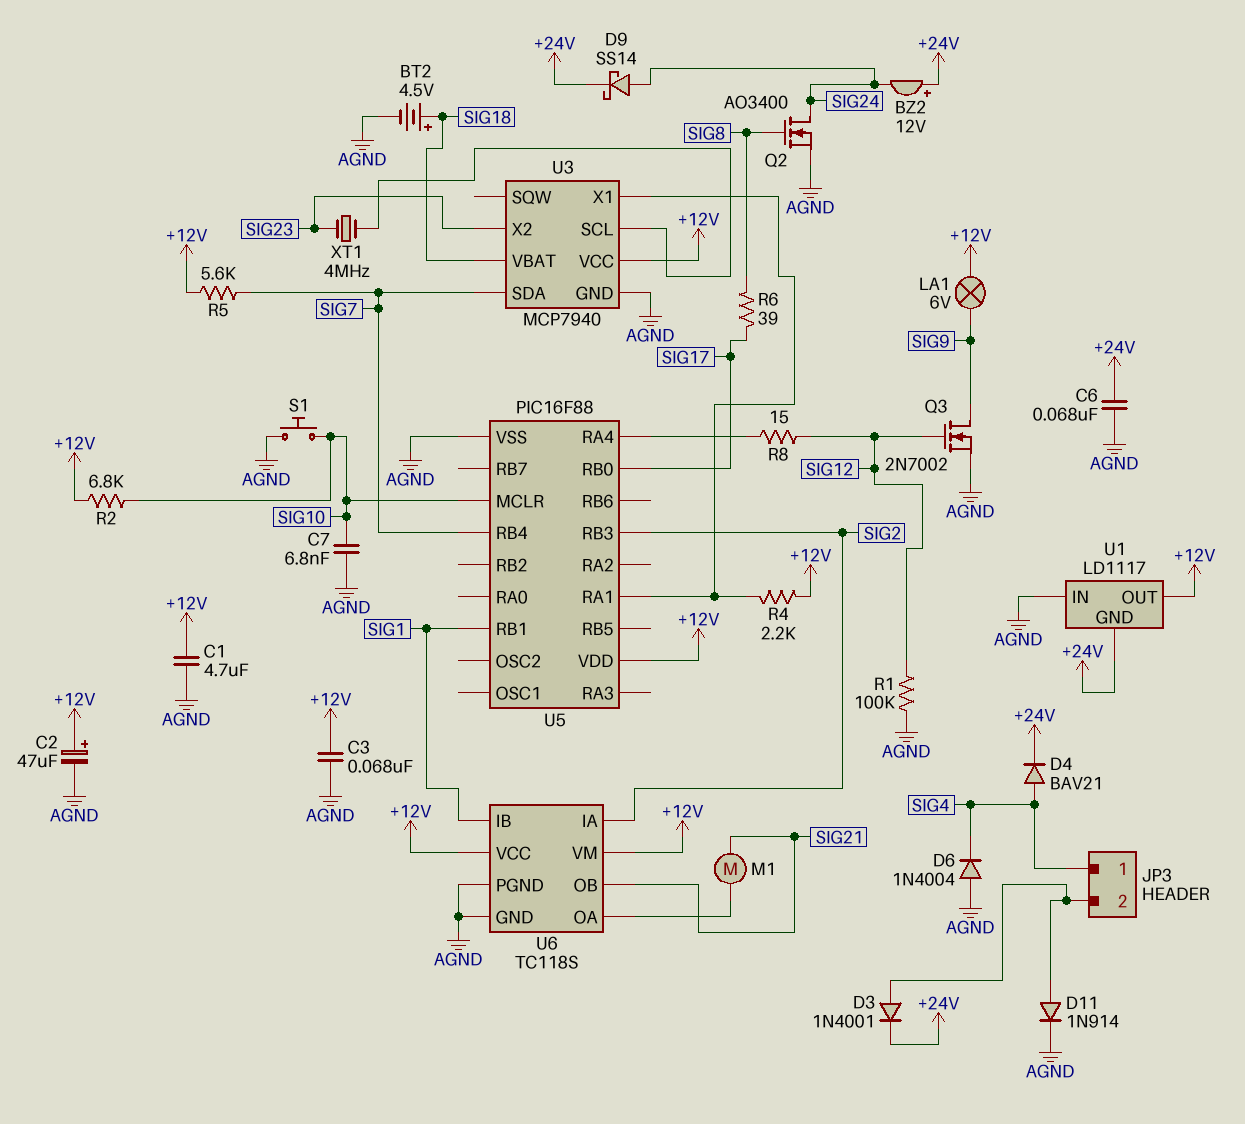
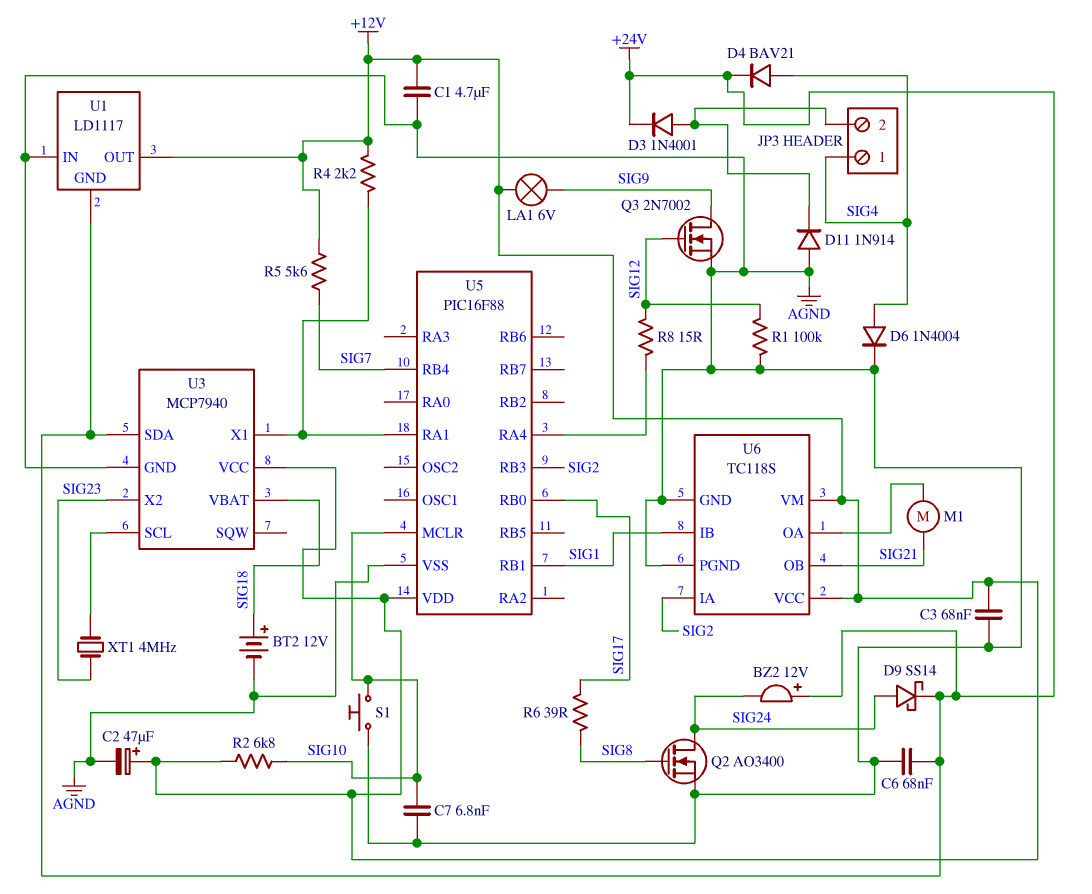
BT2: 4.5V (plus SIG18, minus AGND) -> 12V (plus SIG18, minus AGND)
D6: diode 1N4004 (A AGND, K SIG4) -> diode 1N4004 (A SIG4, K AGND)
D11: diode 1N914 (A JP3/2, K AGND) -> diode 1N914 (A AGND, K JP3/2)
U3 pin SDA: SIG7 -> +24V

